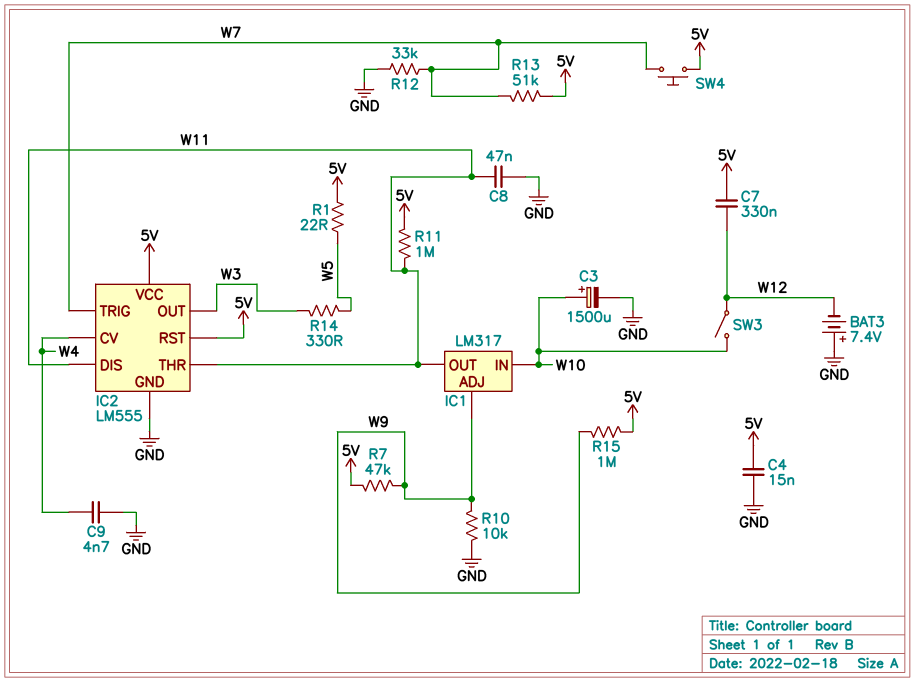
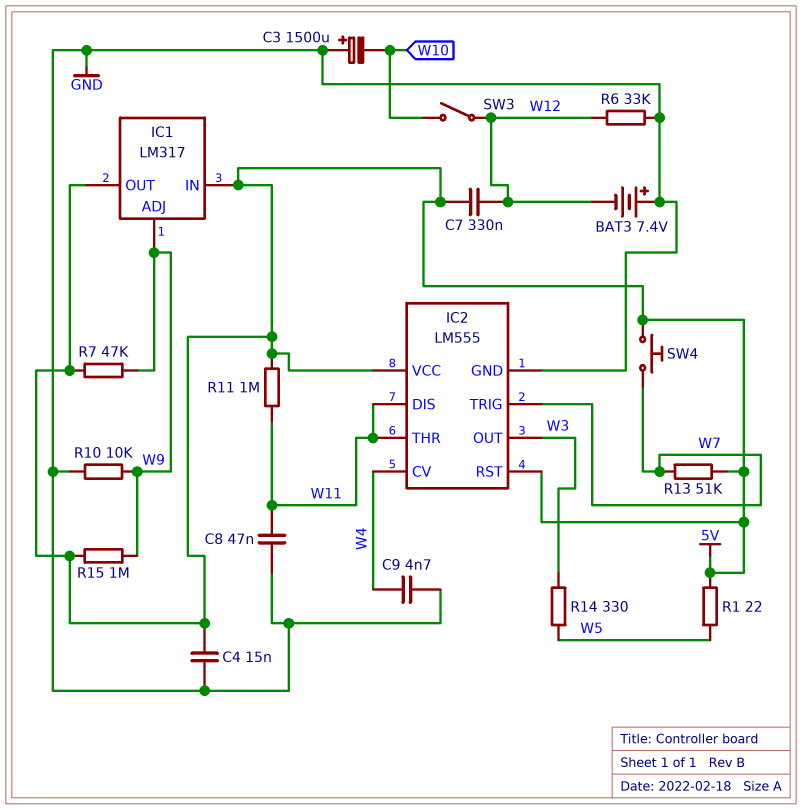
C3: 1500uF (plus W10, minus GND) -> 1500uF (plus GND, minus W10)
IC1 pin IN: W10 -> 5V
IC1 pin OUT: W11 -> 5V
R6: none -> 33k (GND, W12)
R12: 33k (GND, W7) -> none

